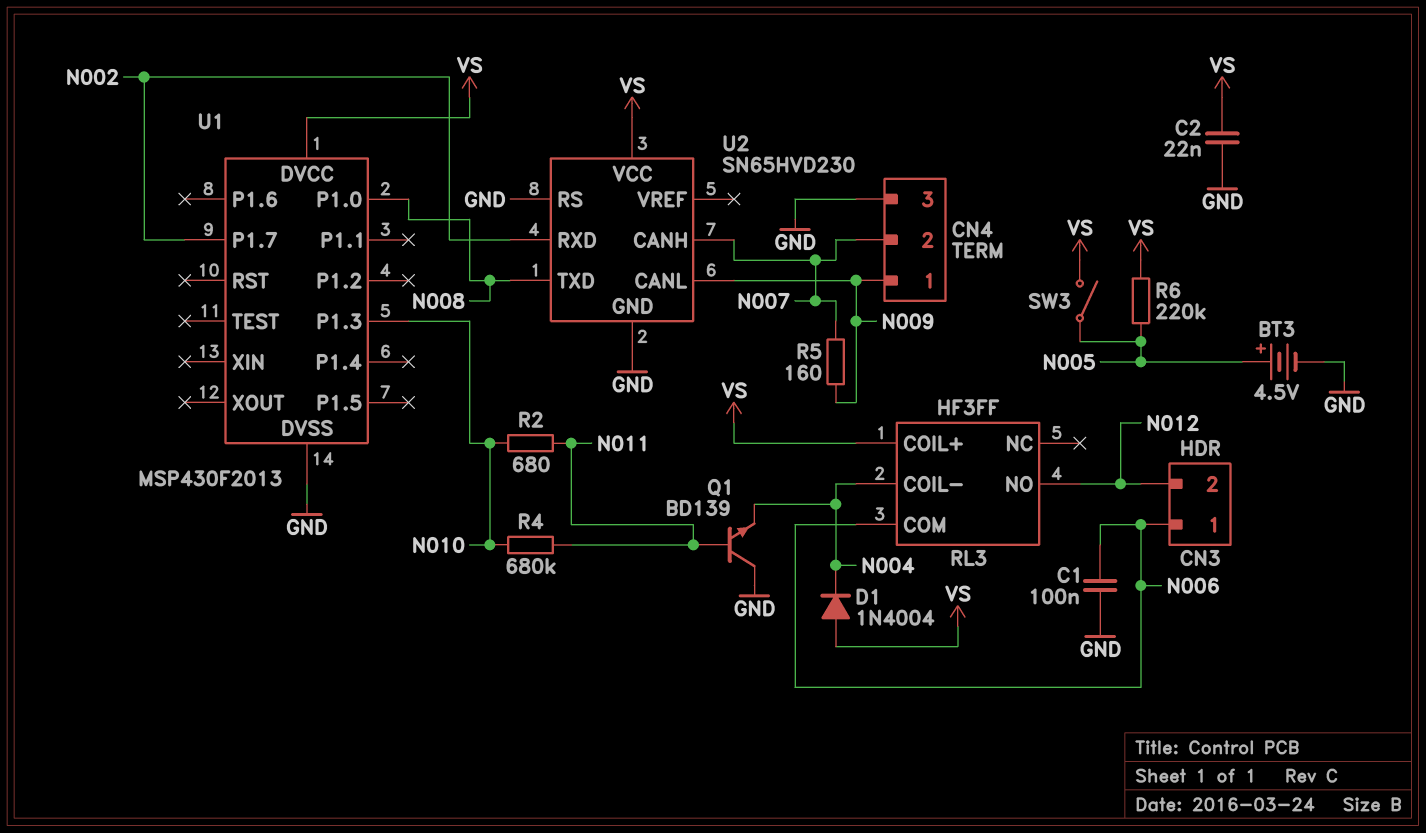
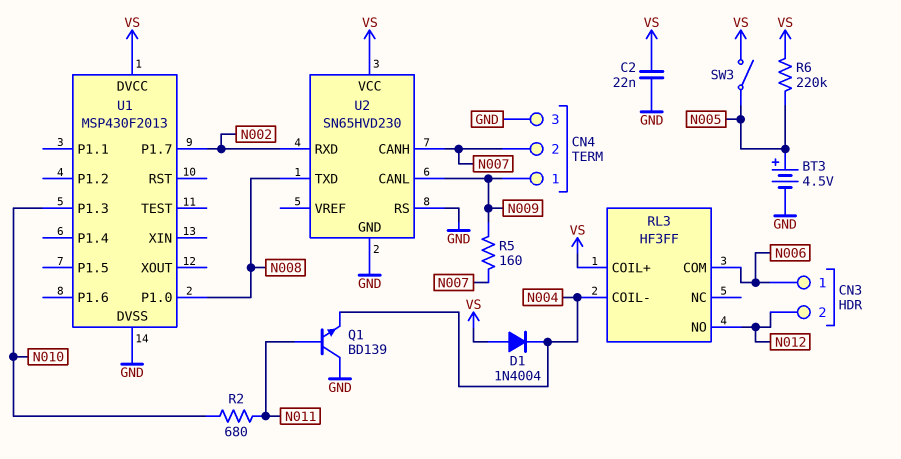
C1: 100nF (GND, N006) -> none
R4: 680k (N010, N011) -> none

